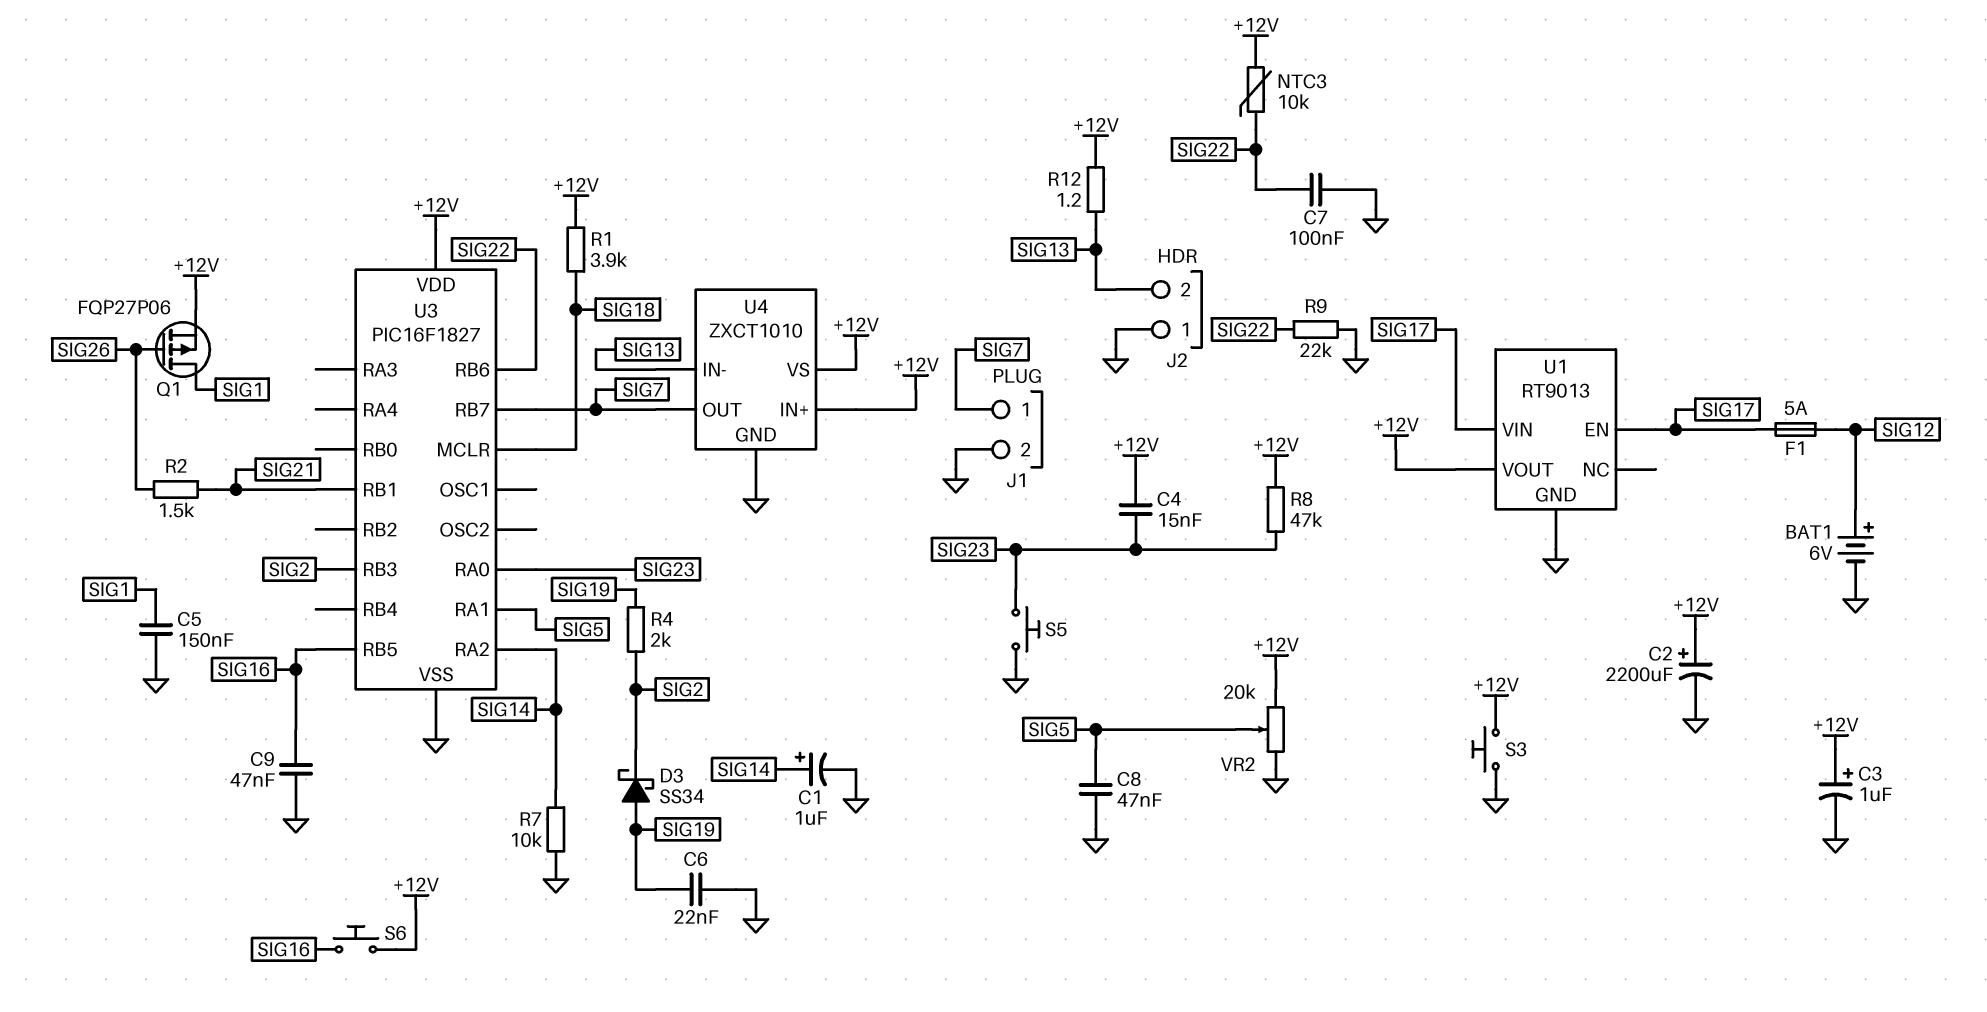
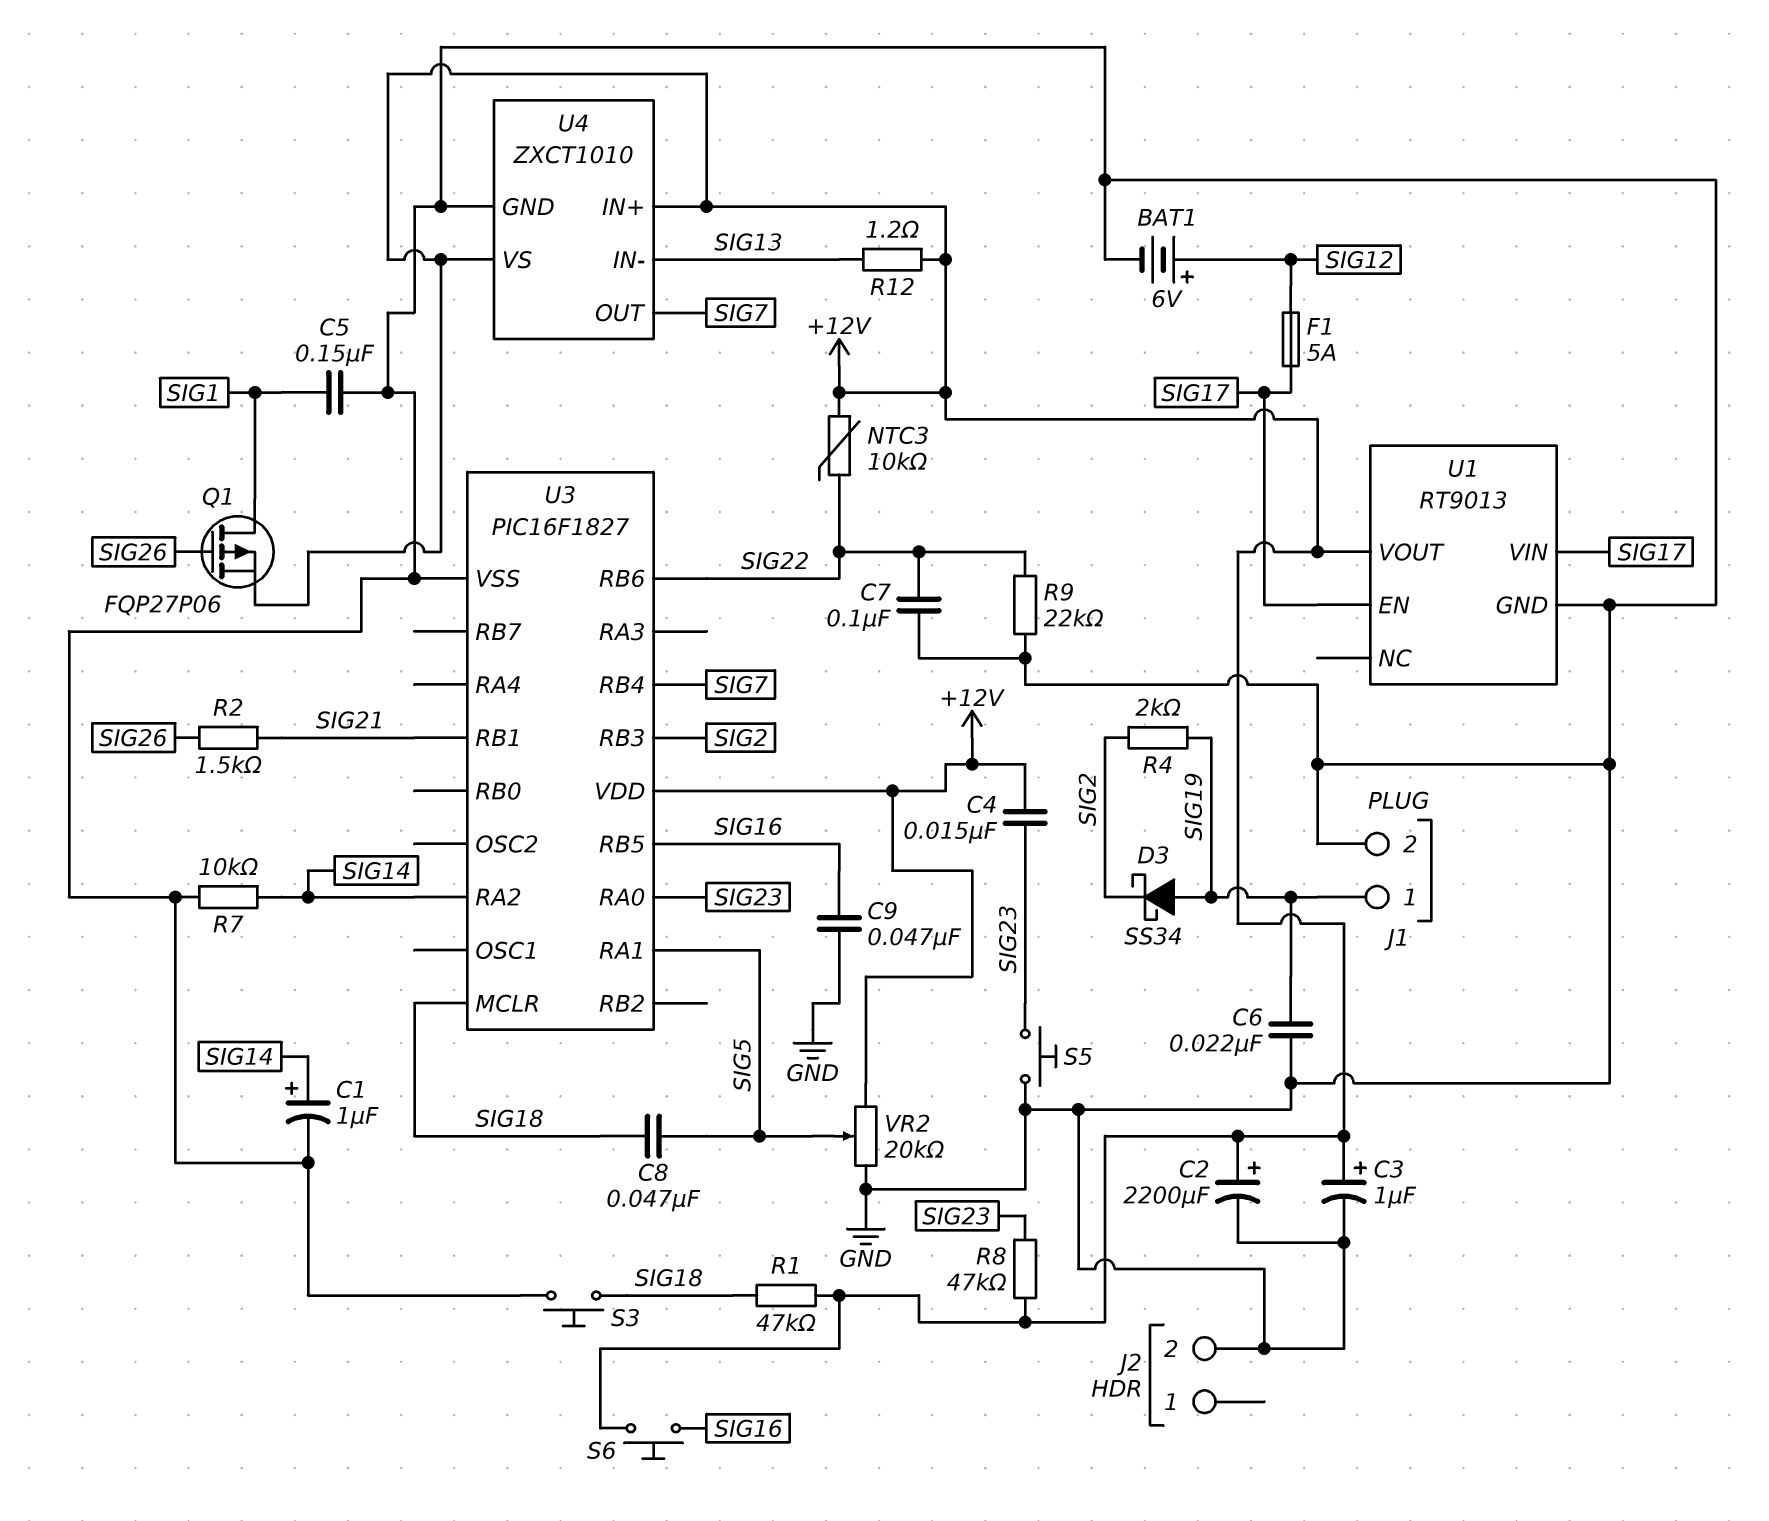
C8: 47nF (GND, SIG5) -> 47nF (SIG5, SIG18)
J1 pin 1: SIG7 -> SIG19
J2 pin 1: GND -> none
J2 pin 2: SIG13 -> GND
R1: 3.9k (+12V, SIG18) -> 47k (+12V, SIG18)
S3: button (+12V, GND) -> button (GND, SIG18)
U3 pin RB4: none -> SIG7
U3 pin RB7: SIG7 -> none

